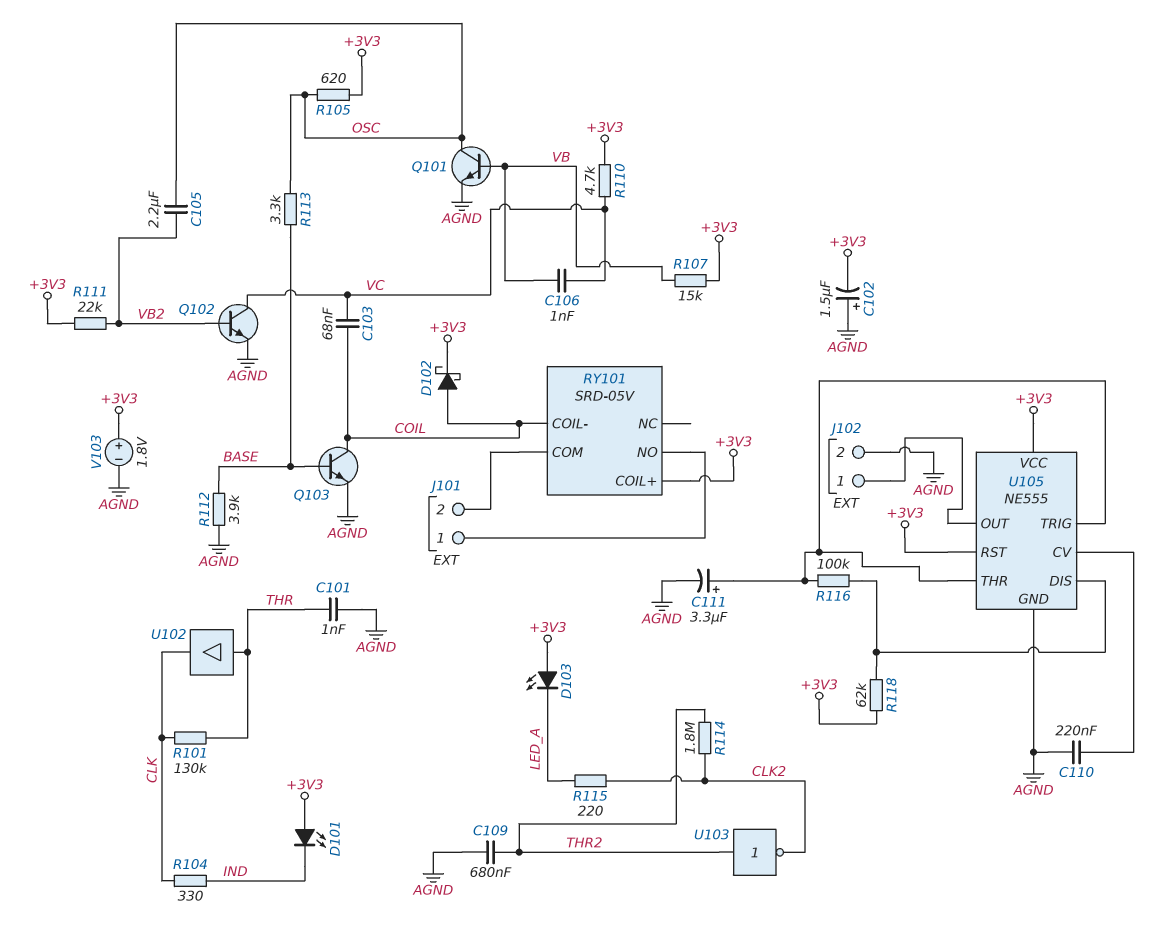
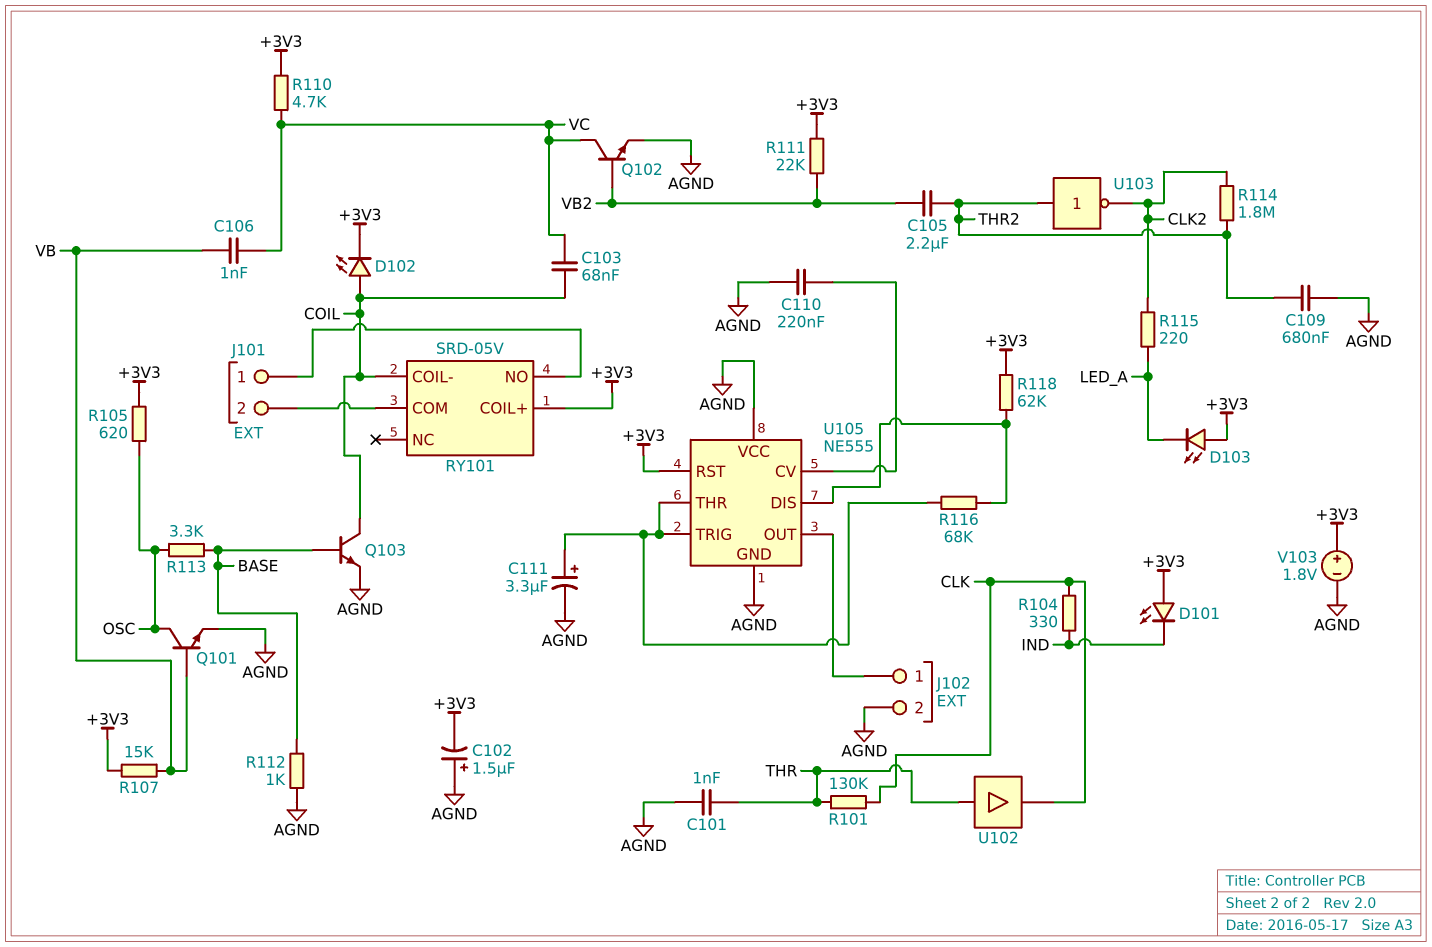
C105: 2.2uF (OSC, VB2) -> 2.2uF (THR2, VB2)
D102: schottky (A COIL, K +3V3) -> LED (A COIL, K +3V3)
R112: 3.9k (AGND, BASE) -> 1k (AGND, BASE)
R116: 100k (U105/DIS, U105/THR) -> 68k (U105/DIS, U105/THR)
U105 pin VCC: +3V3 -> AGND

